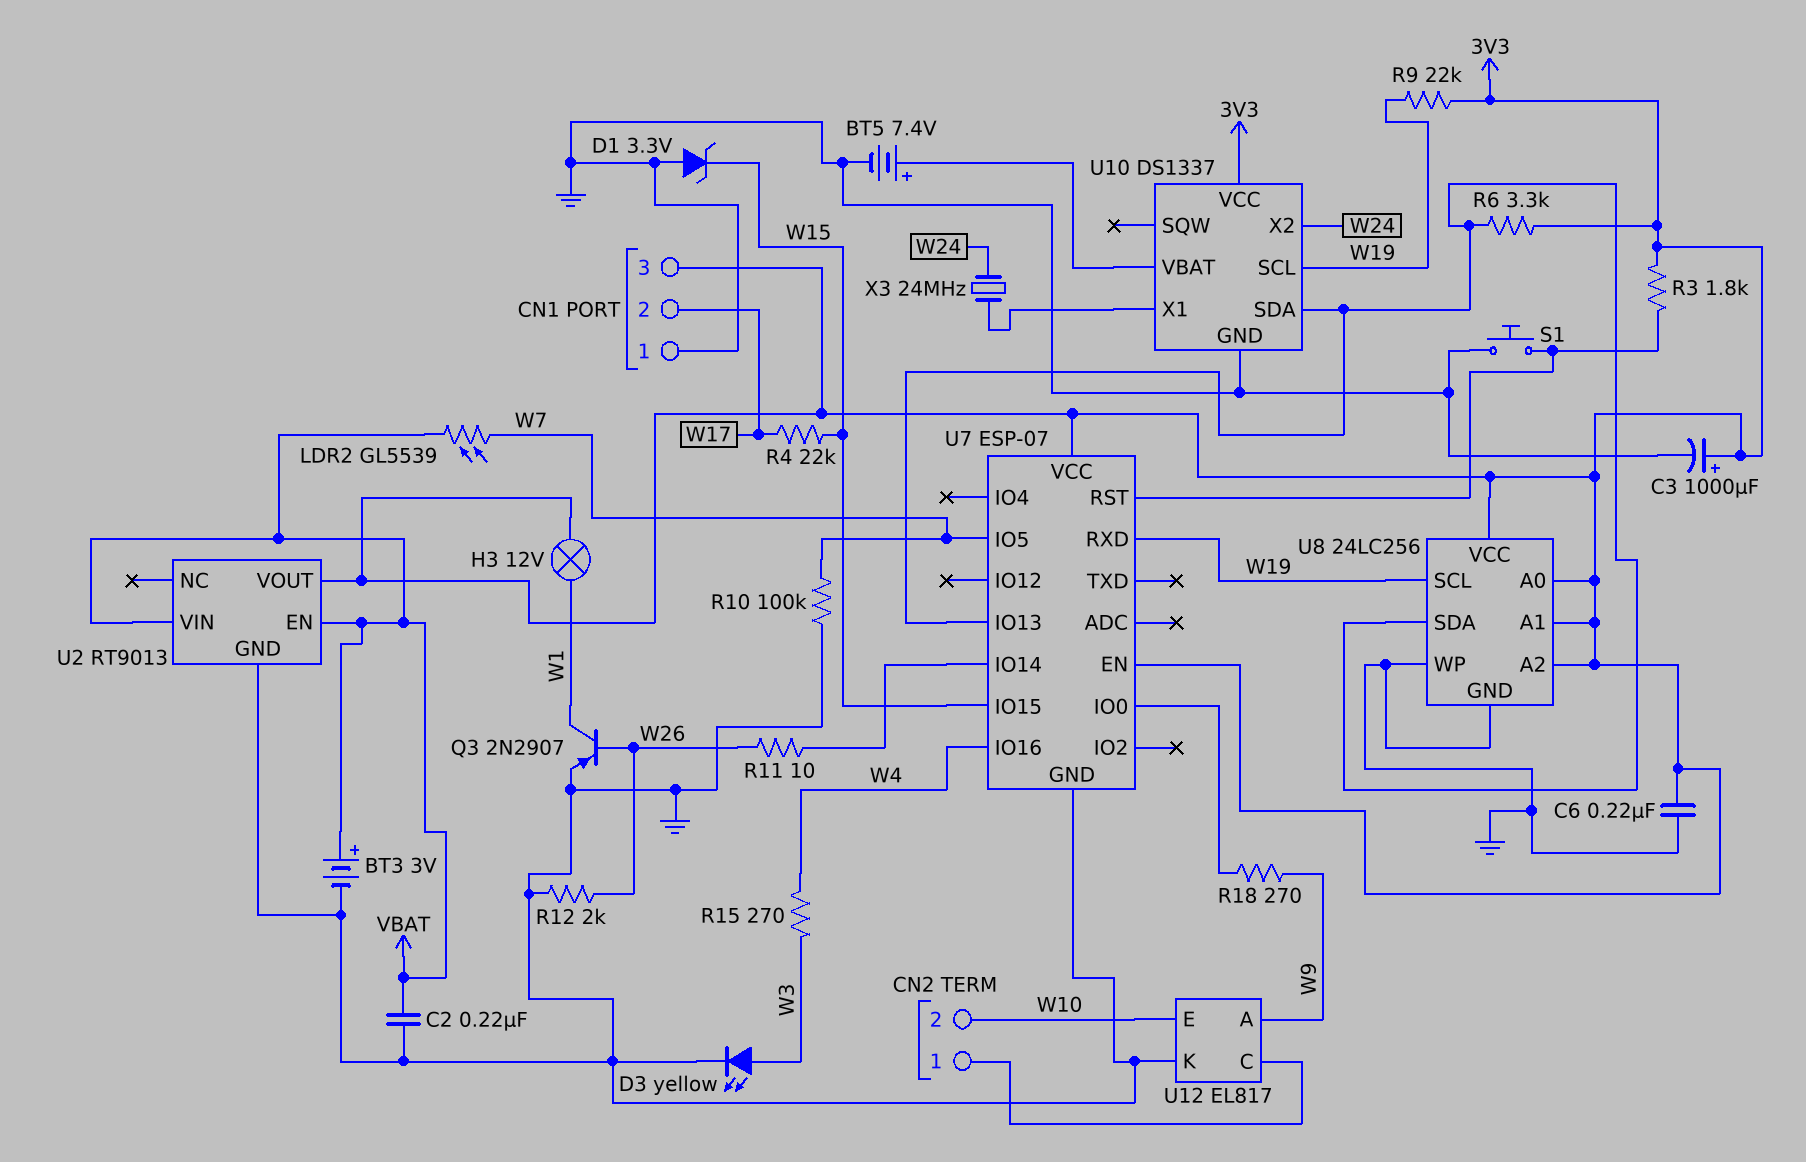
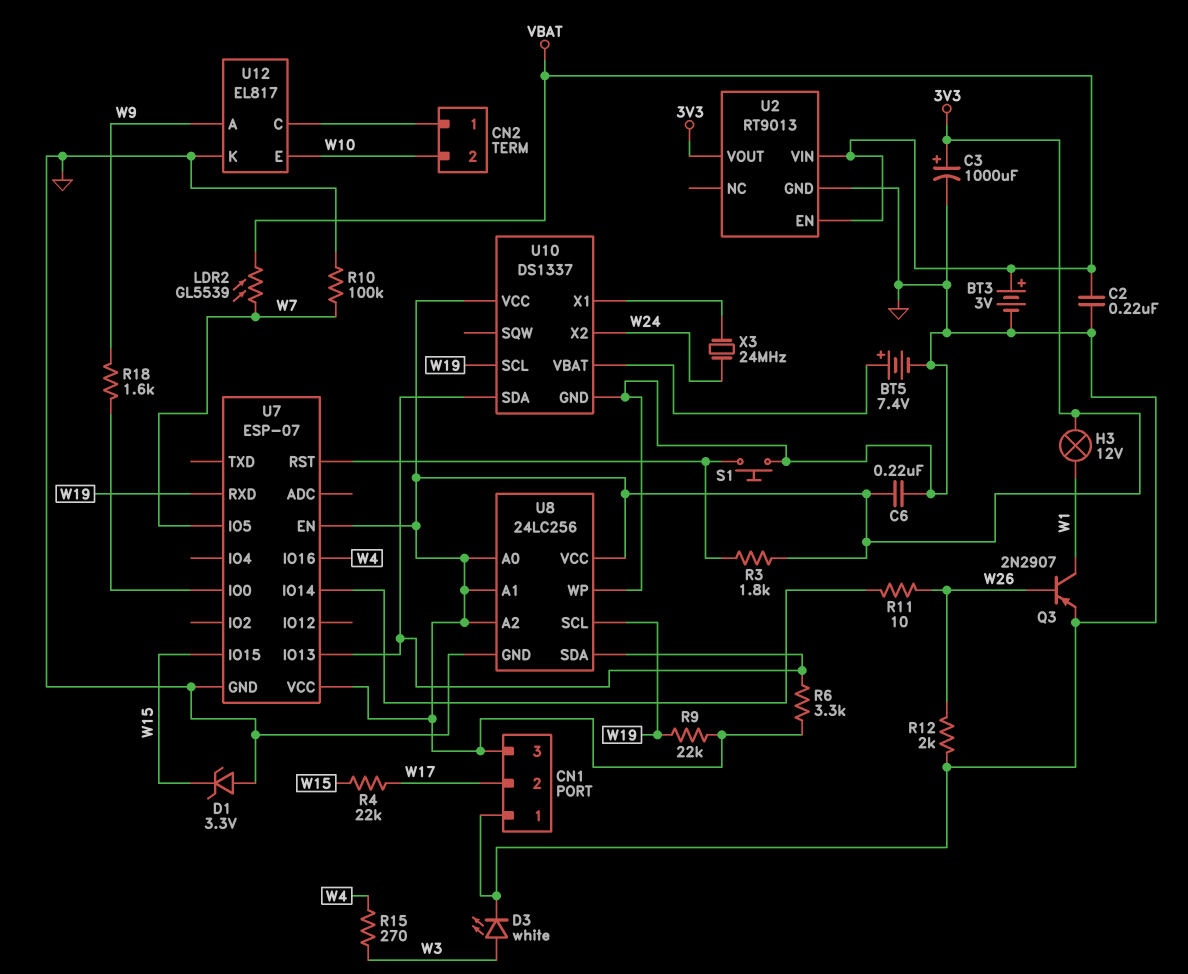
D3: LED yellow (A W3, K GND) -> LED white (A W3, K GND)
R18: 270 (U7/IO0, W9) -> 1.6k (U7/IO0, W9)

